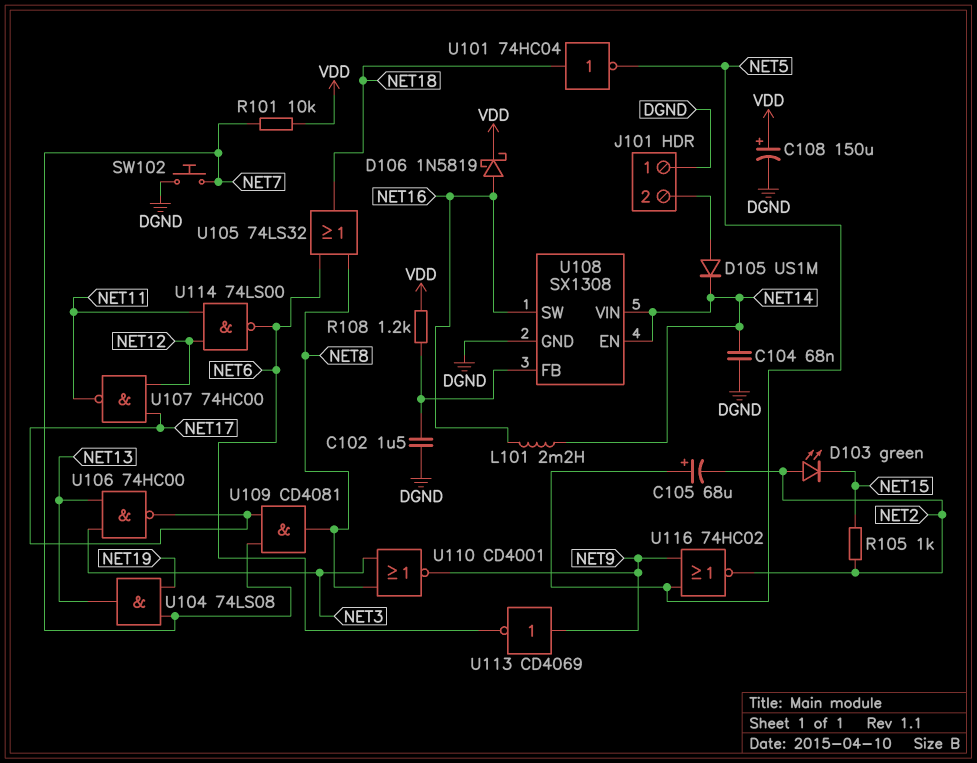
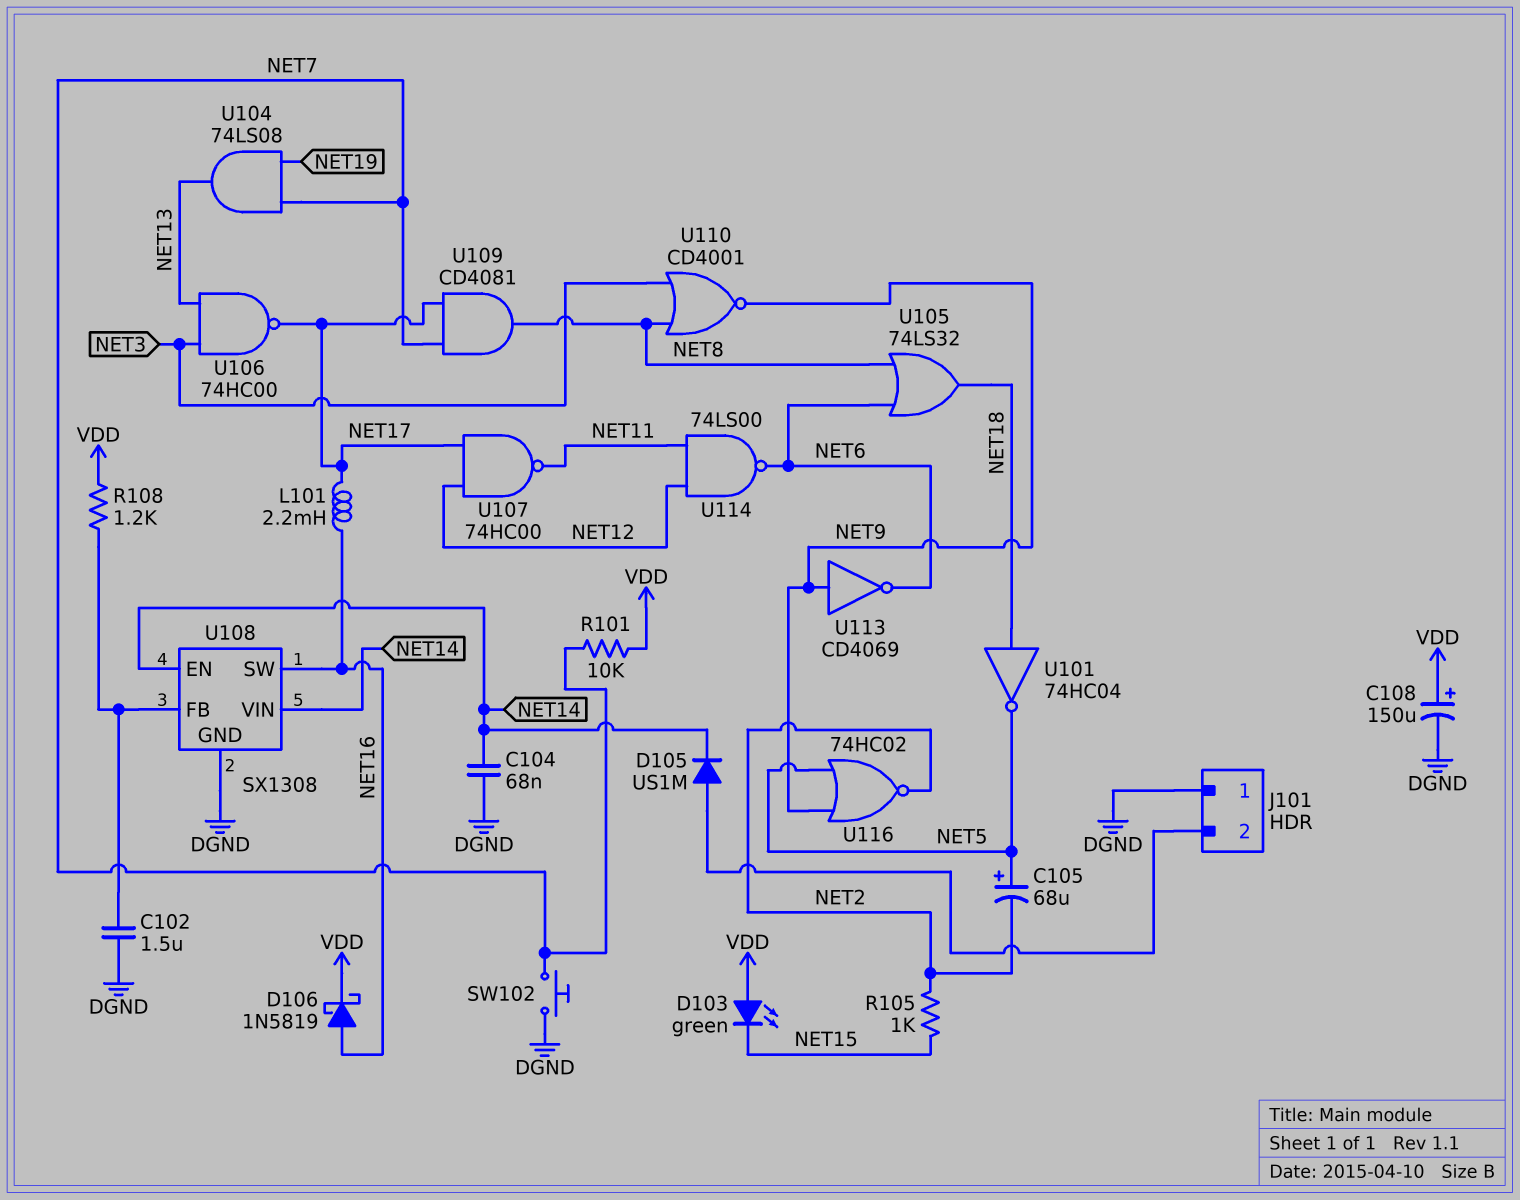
D103: LED green (A NET2, K NET15) -> LED green (A VDD, K NET15)
L101: 2.2mH (NET14, NET16) -> 2.2mH (NET16, NET17)

